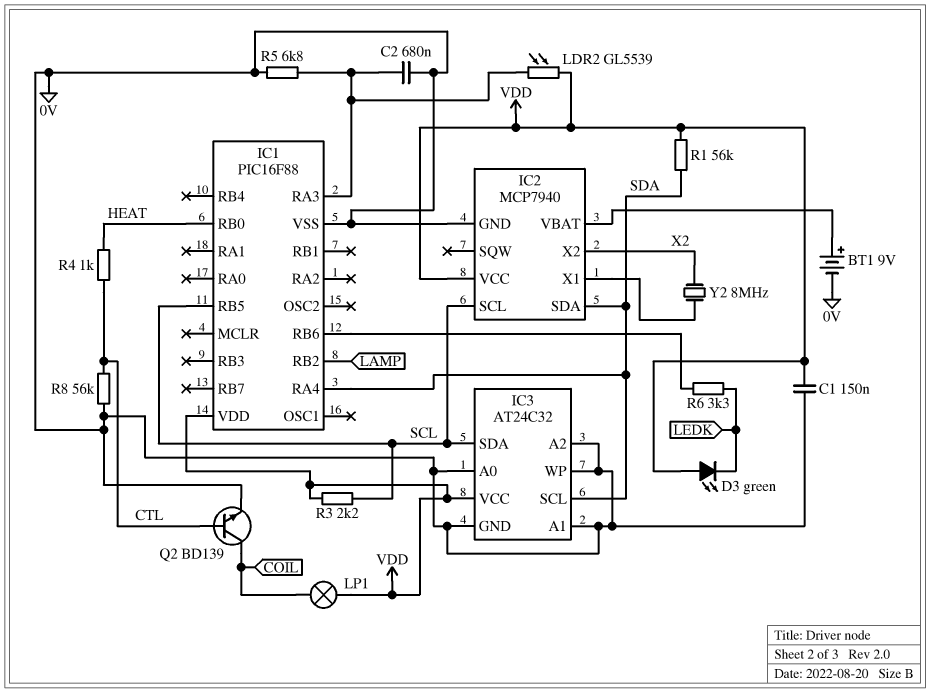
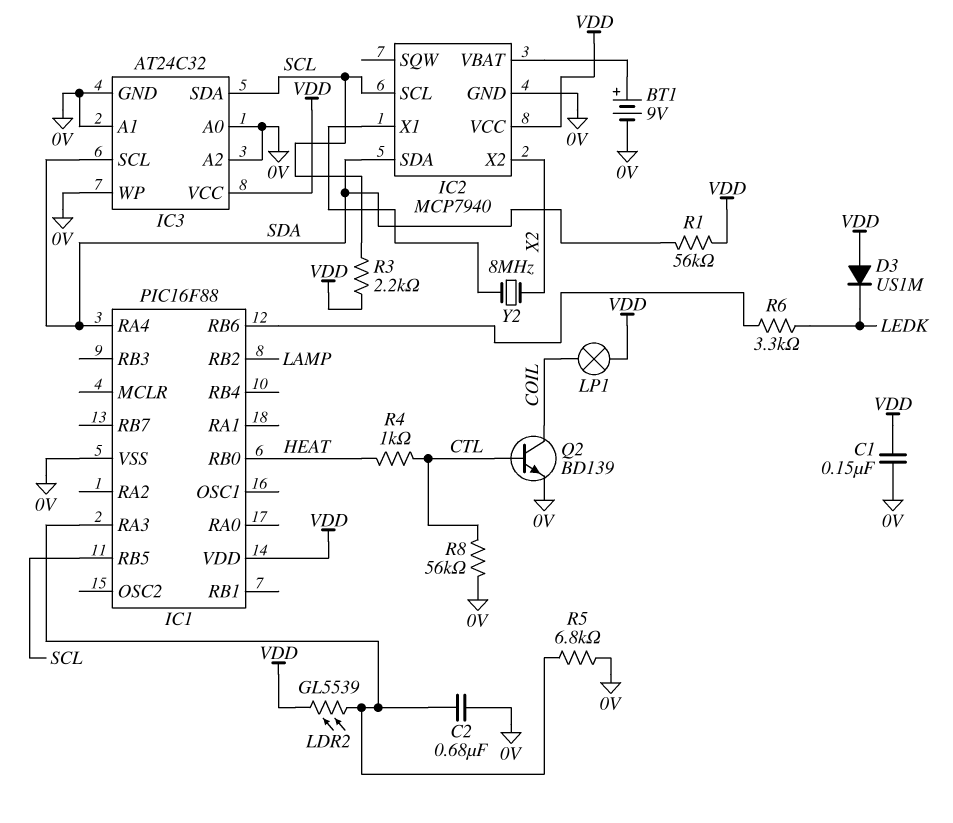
D3: LED green (A VDD, K LEDK) -> diode US1M (A VDD, K LEDK)

